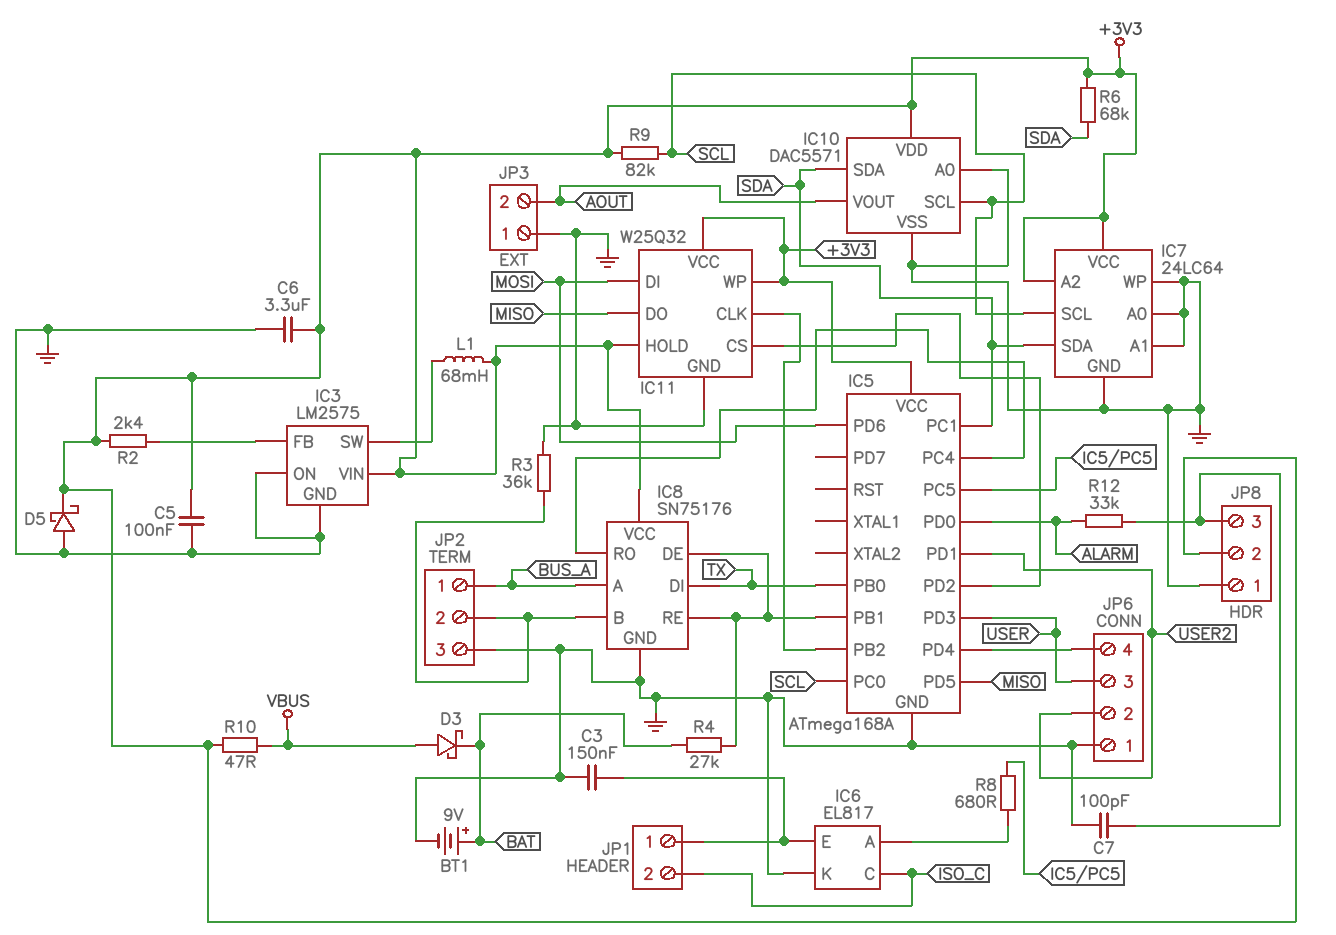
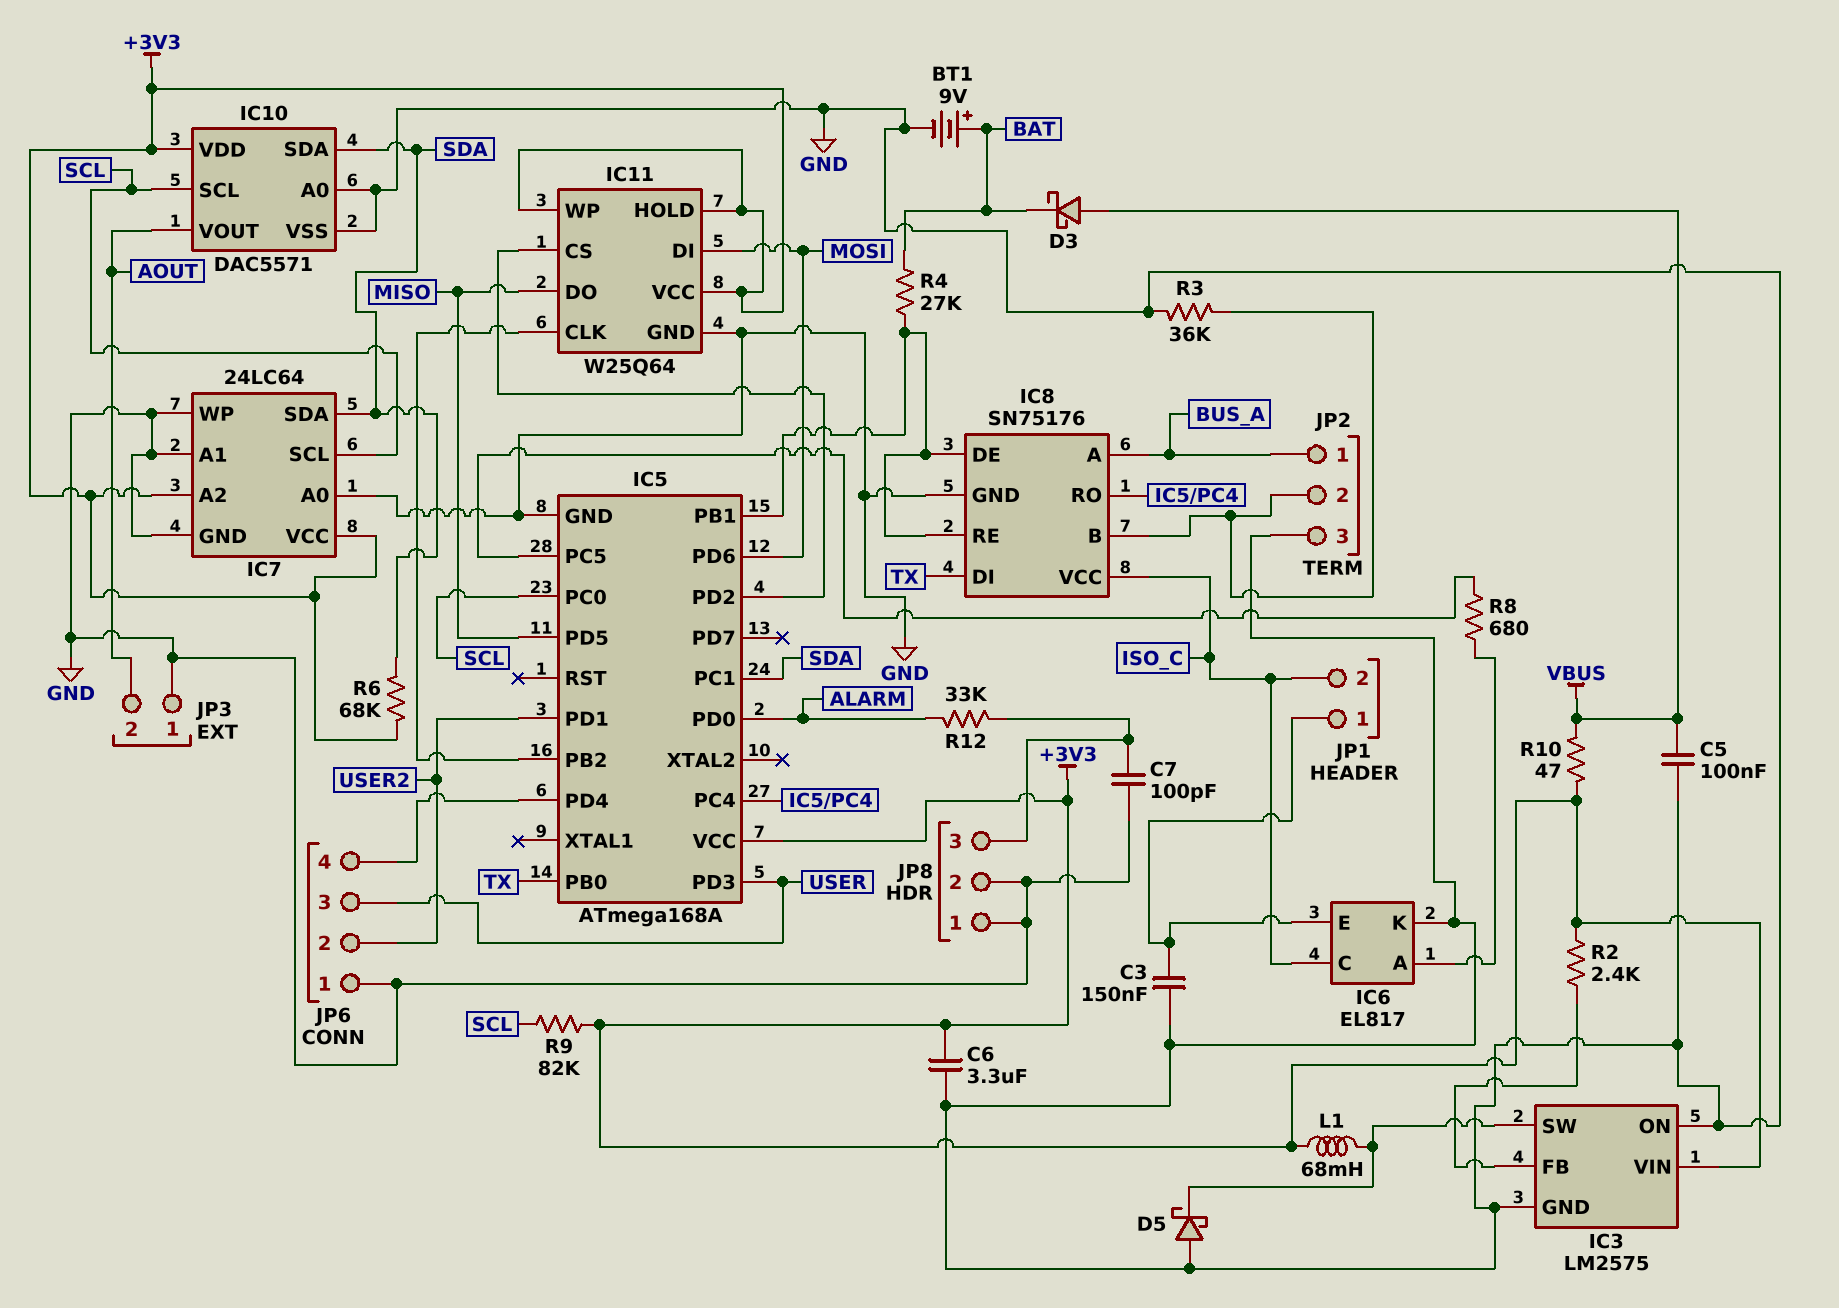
C5: 100nF (+3V3, GND) -> 100nF (GND, VBUS)
D5: schottky (A GND, K +3V3) -> schottky (A GND, K IC3/SW)
IC8 pin VCC: +3V3 -> ISO_C
IC11: W25Q32 -> W25Q64
JP8 pin 2: +3V3 -> GND

